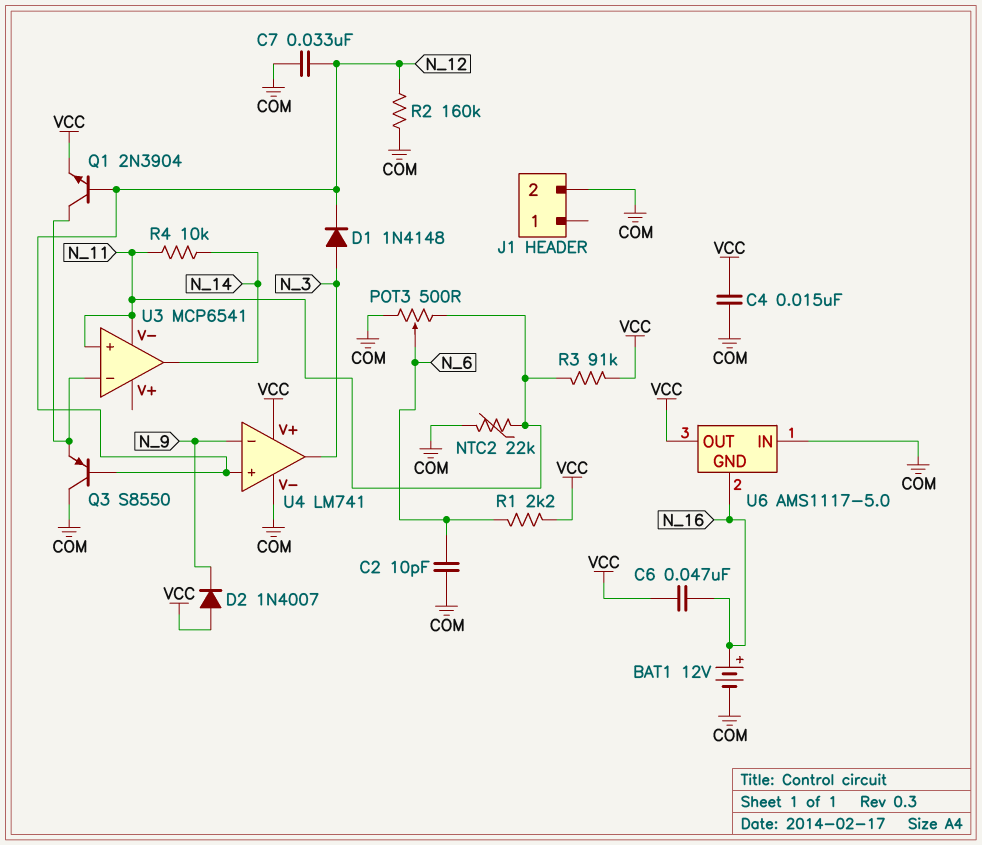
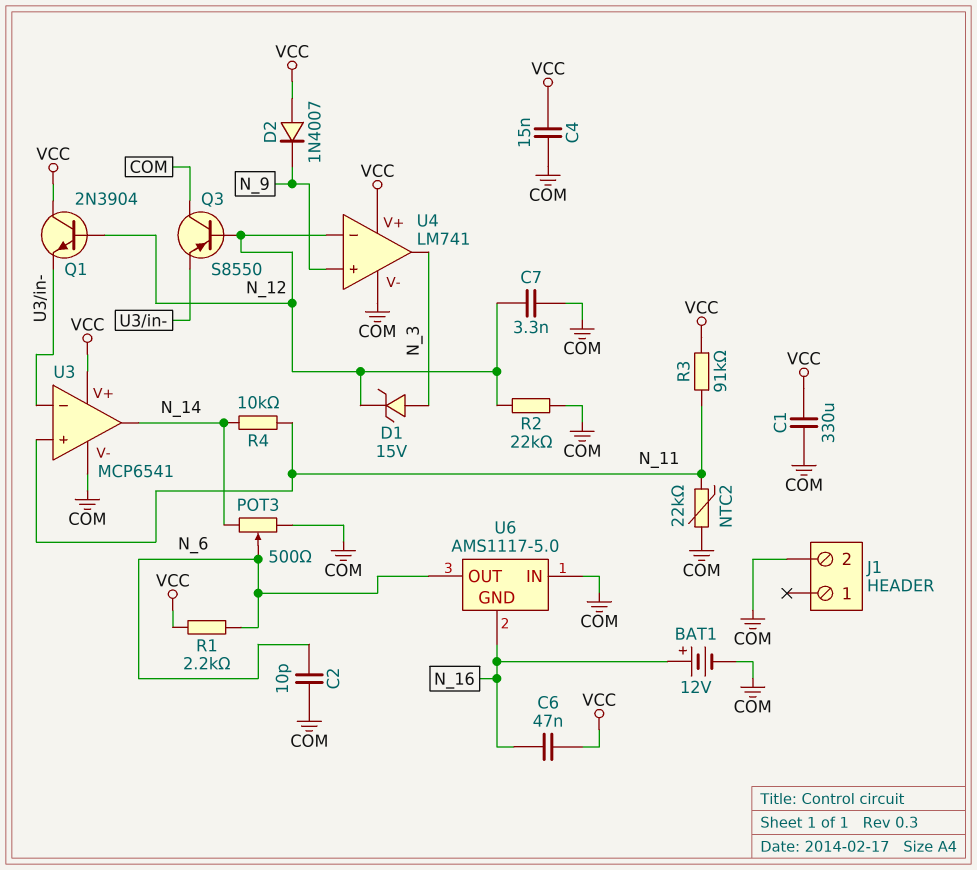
C1: none -> 330uF (COM, VCC)
C7: 33nF (COM, N_12) -> 3.3nF (COM, N_12)
D1: diode 1N4148 (A N_3, K N_12) -> zener 15V (A N_3, K N_12)
POT3: 500 (COM, N_11, wiper N_6) -> 500 (COM, N_14, wiper N_6)
Q1: NPN 2N3904 (B N_12, C U3/in-, E VCC) -> NPN 2N3904 (B N_12, C VCC, E U3/in-)
R2: 160k (COM, N_12) -> 22k (COM, N_12)
U3 pin V+: none -> VCC
U3 pin V-: N_11 -> COM
U4 pin in+: N_12 -> N_9
U4 pin in-: N_9 -> N_12
U6 pin OUT: VCC -> N_6

